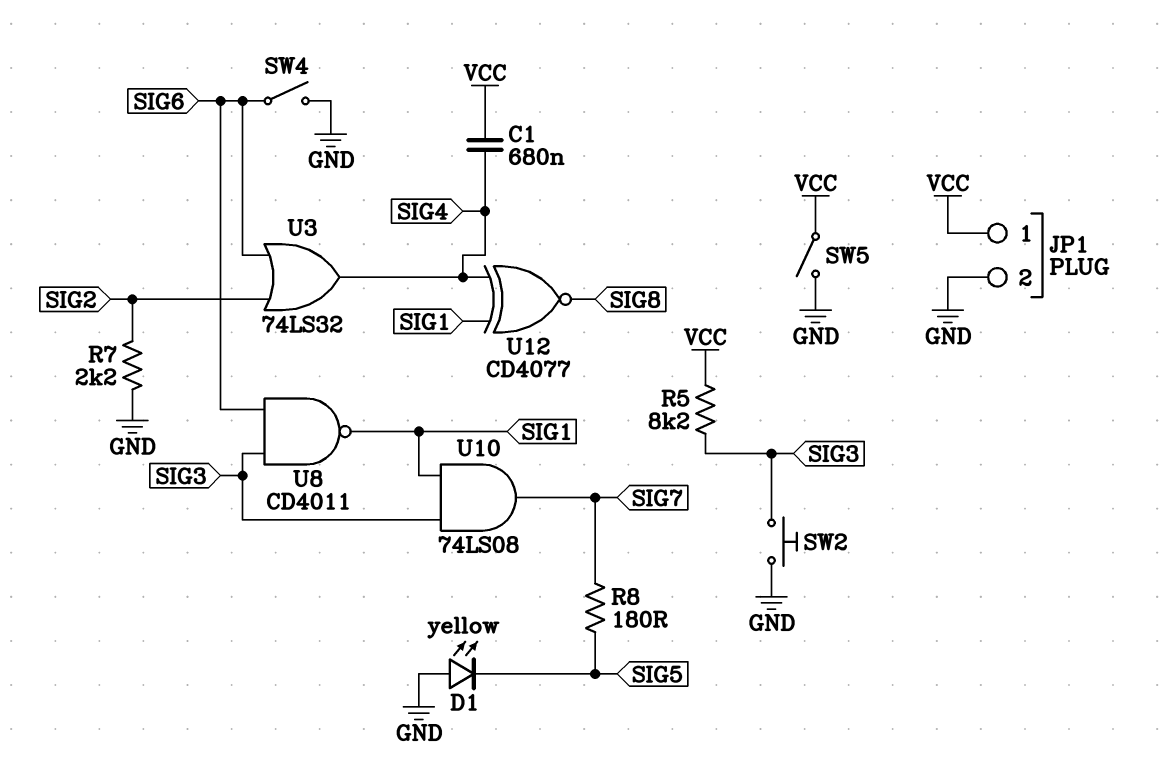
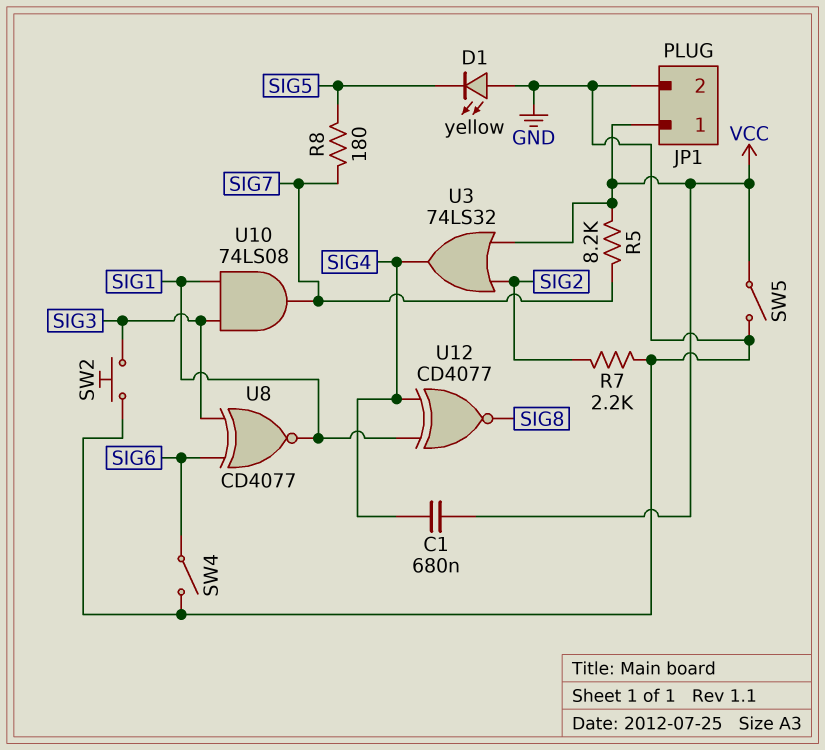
R5: 8.2k (SIG3, VCC) -> 8.2k (SIG7, VCC)
U3: OR 74LS32 (in SIG2, in SIG6, out SIG4) -> OR 74LS32 (in SIG2, in VCC, out SIG4)
U8: NAND CD4011 (in SIG3, in SIG6, out SIG1) -> XNOR CD4077 (in SIG3, in SIG6, out SIG1)

